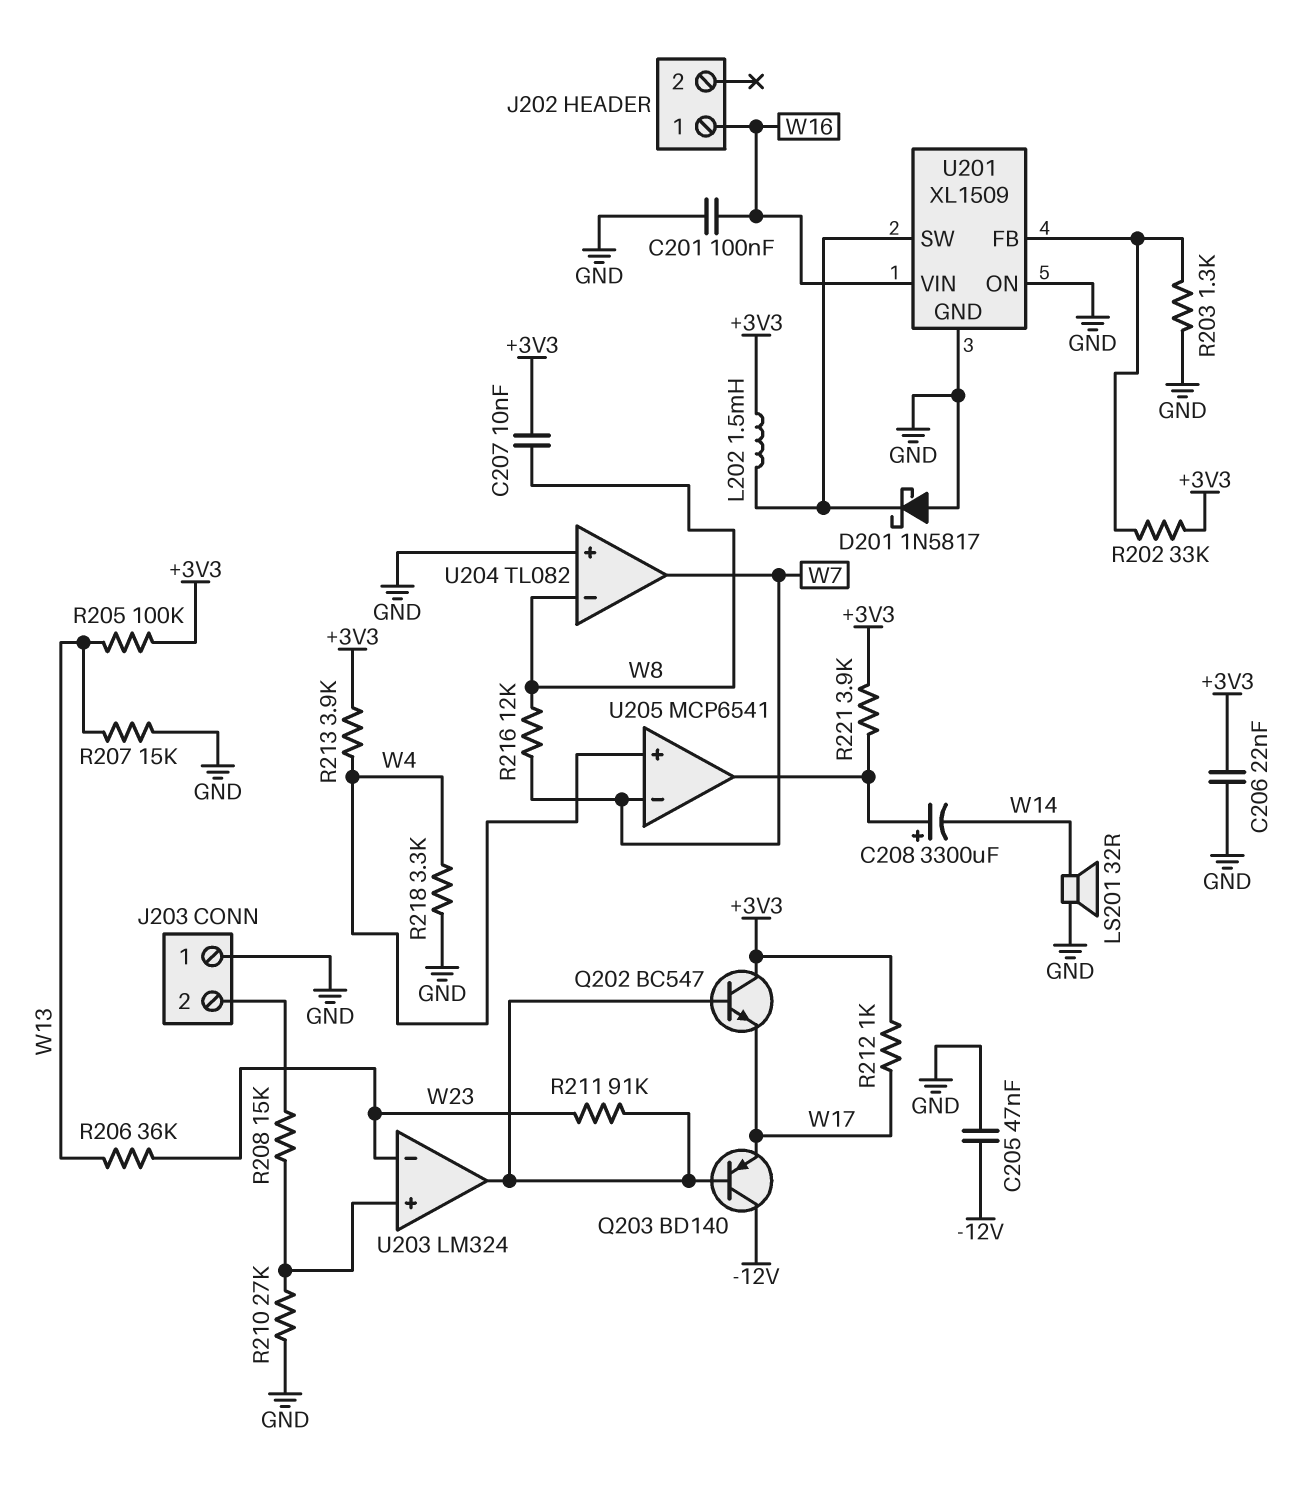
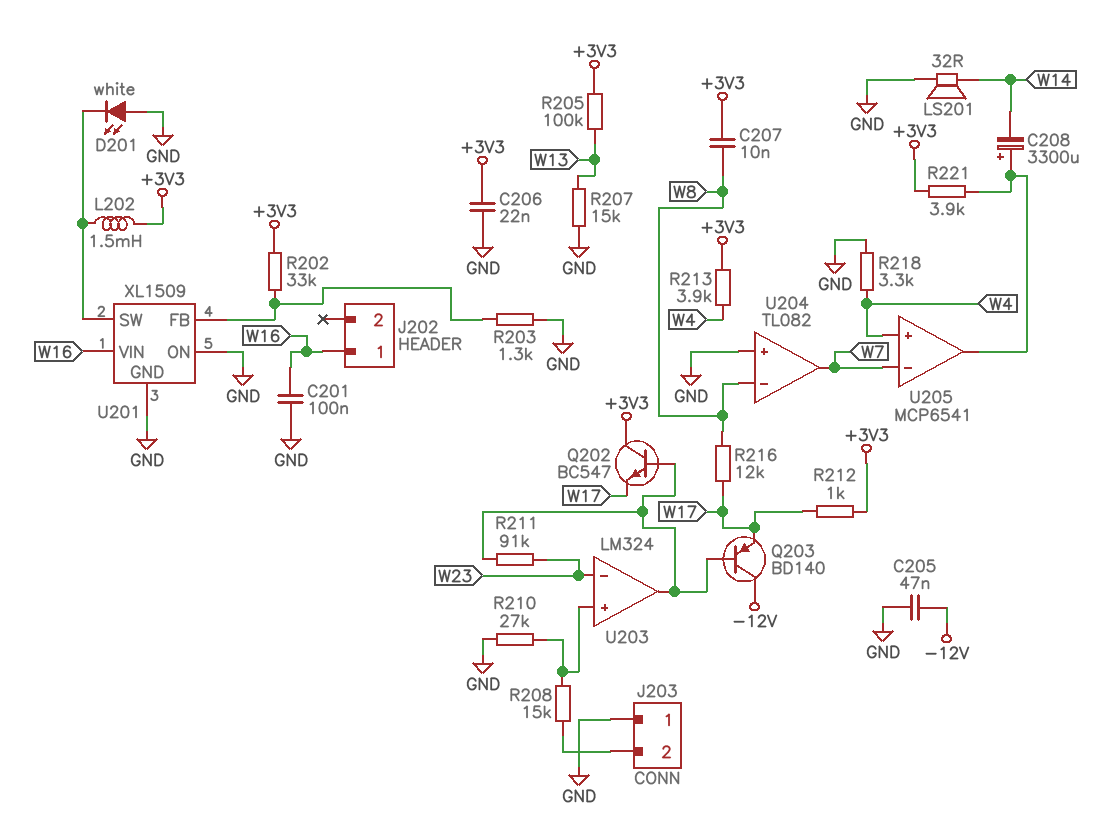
D201: schottky 1N5817 (A GND, K U201/SW) -> LED white (A GND, K U201/SW)
R206: 36k (W13, W23) -> none
R216: 12k (W7, W8) -> 12k (W8, W17)

